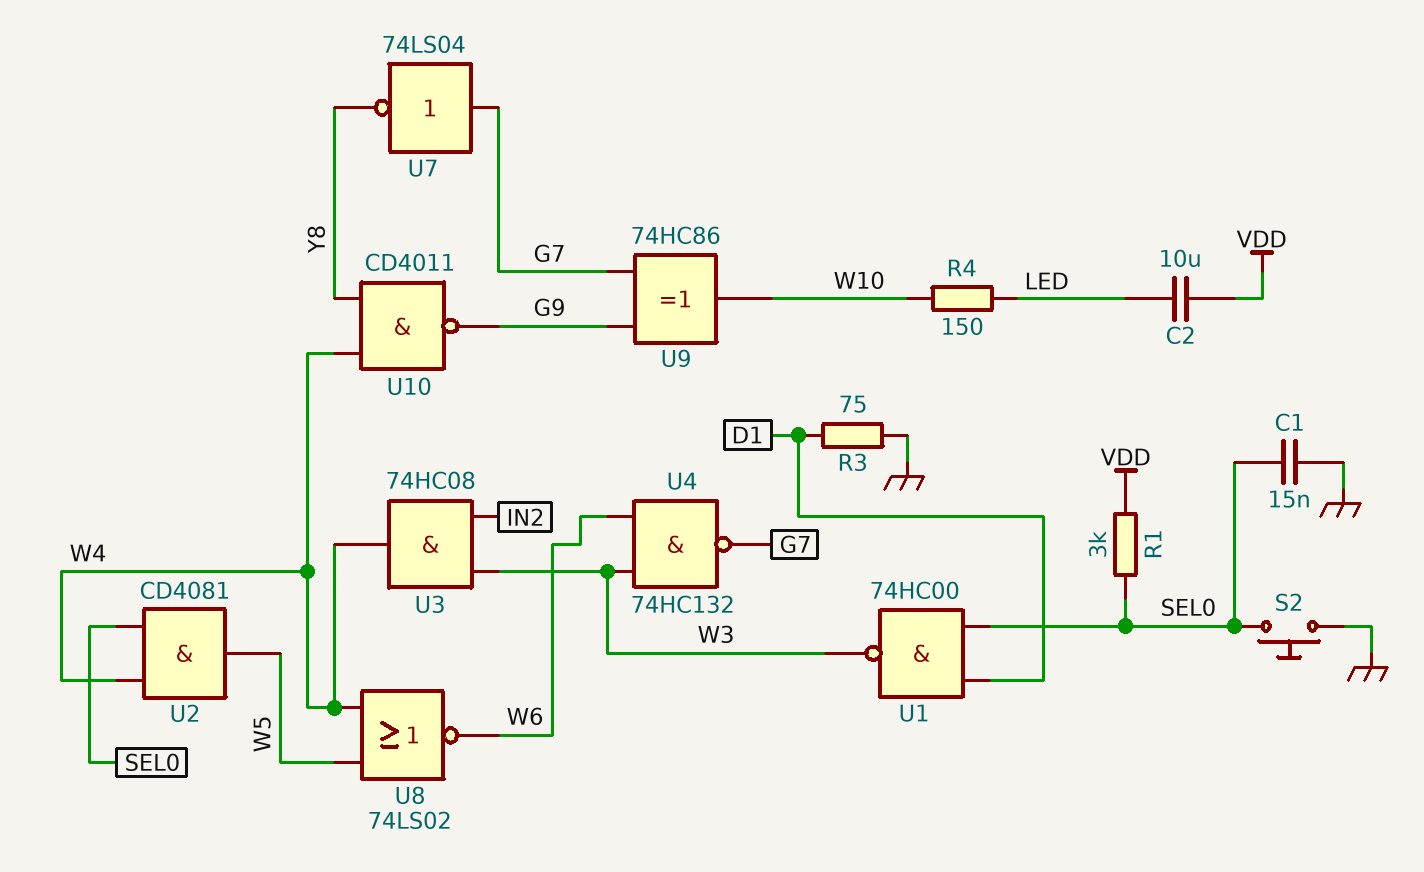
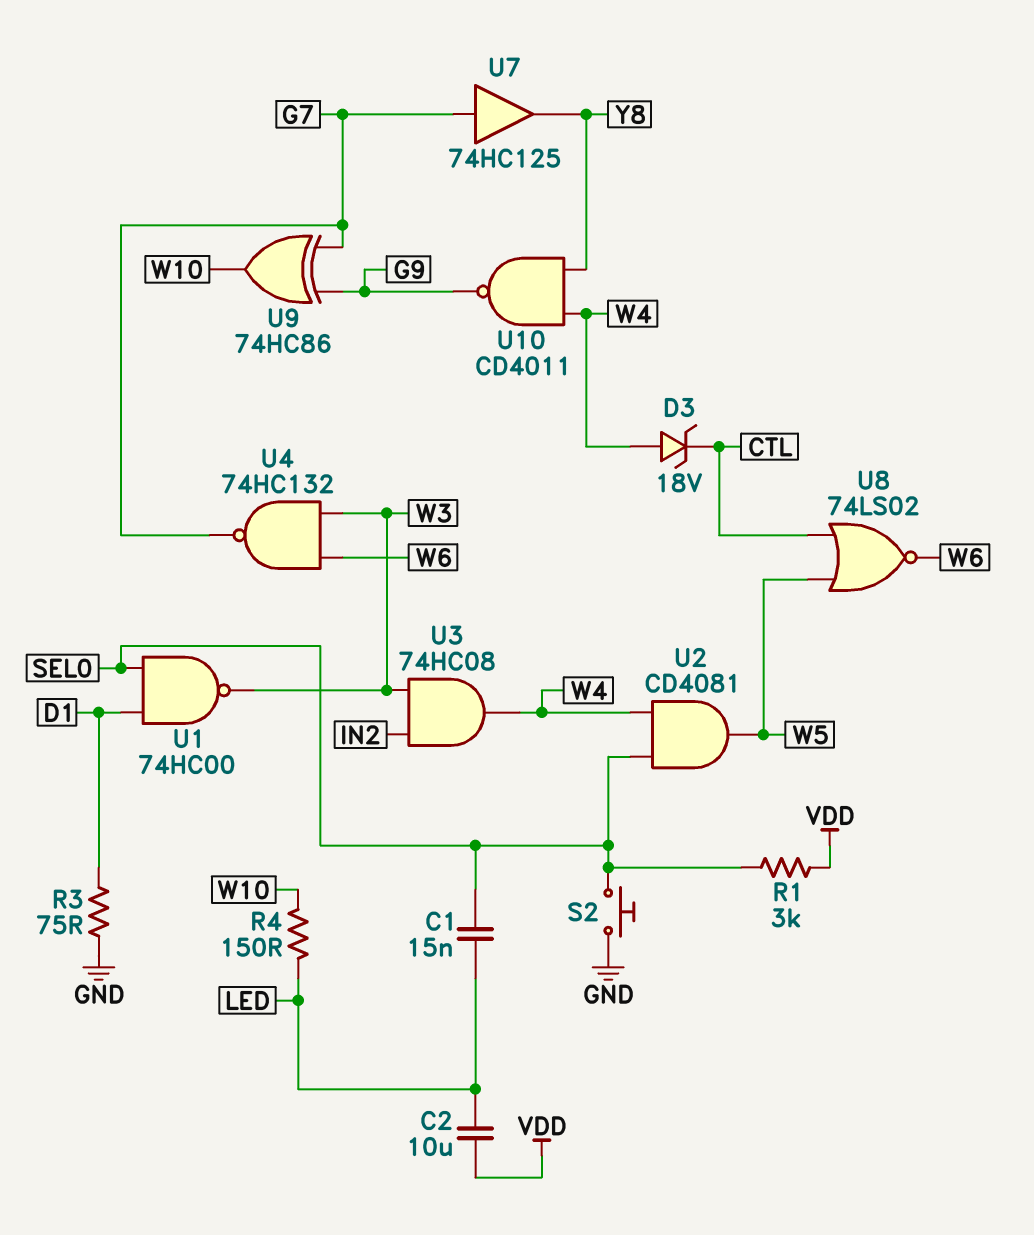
C1: 15nF (GND, SEL0) -> 15nF (LED, SEL0)
D3: none -> zener 18V (A W4, K CTL)
U7: NOT 74LS04 (in G7, out Y8) -> buffer 74HC125 (in G7, out Y8)
U8: NOR 74LS02 (in W4, in W5, out W6) -> NOR 74LS02 (in CTL, in W5, out W6)

